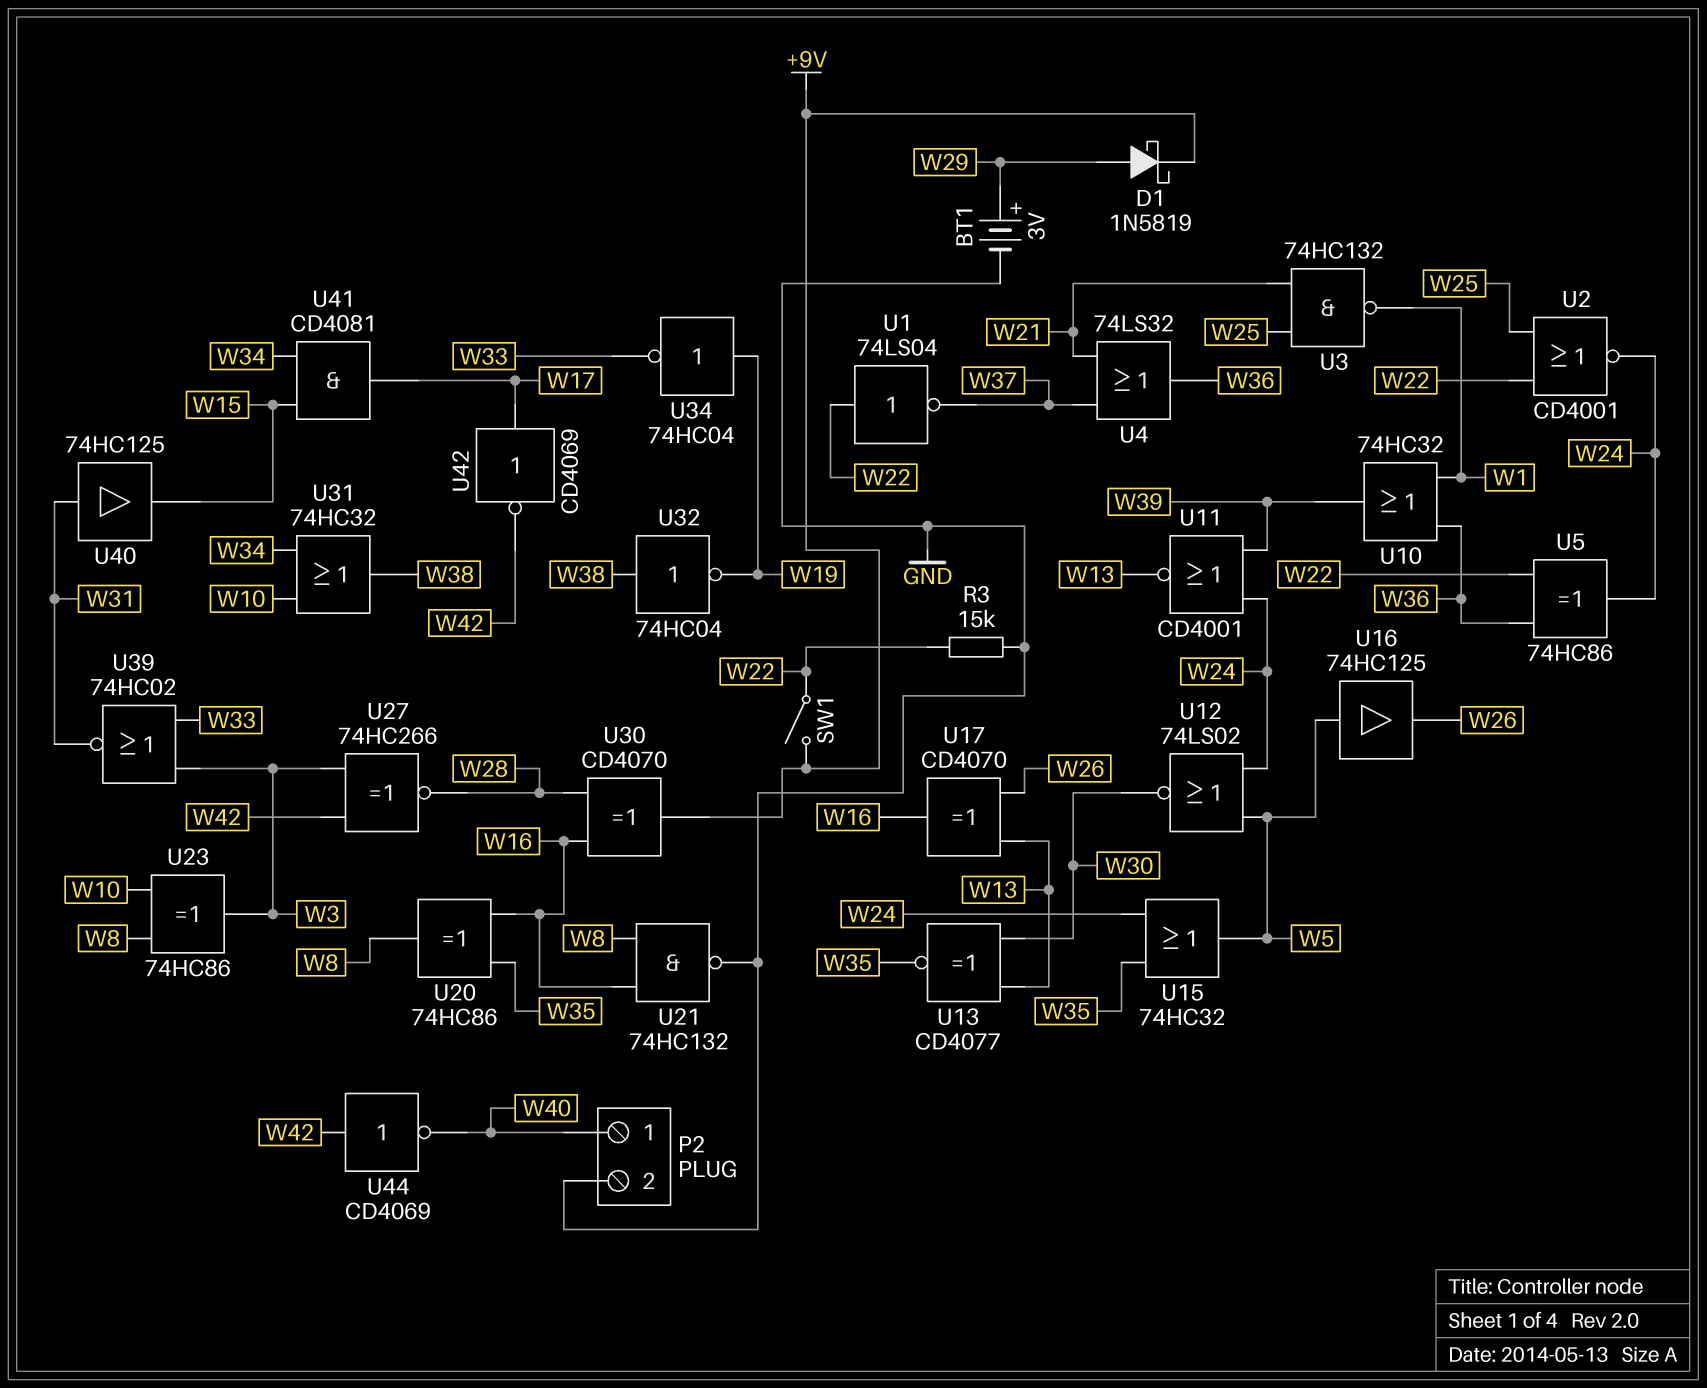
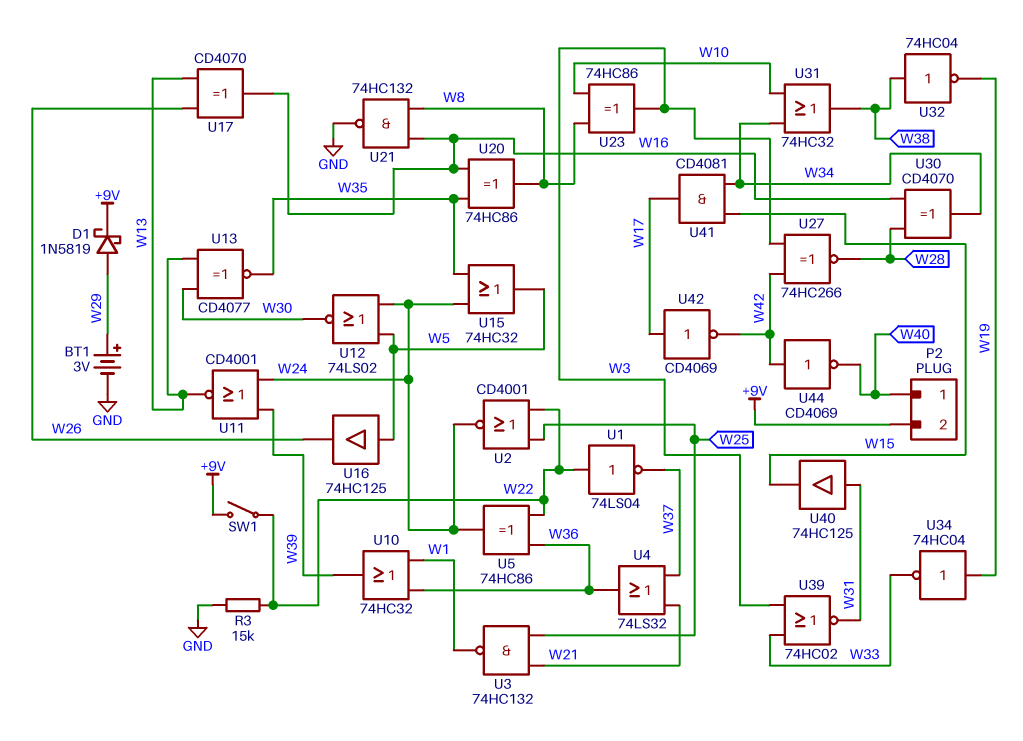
P2 pin 2: GND -> +9V
U30: XOR CD4070 (in W16, in W28, out +9V) -> XOR CD4070 (in W16, in W28, out W34)

